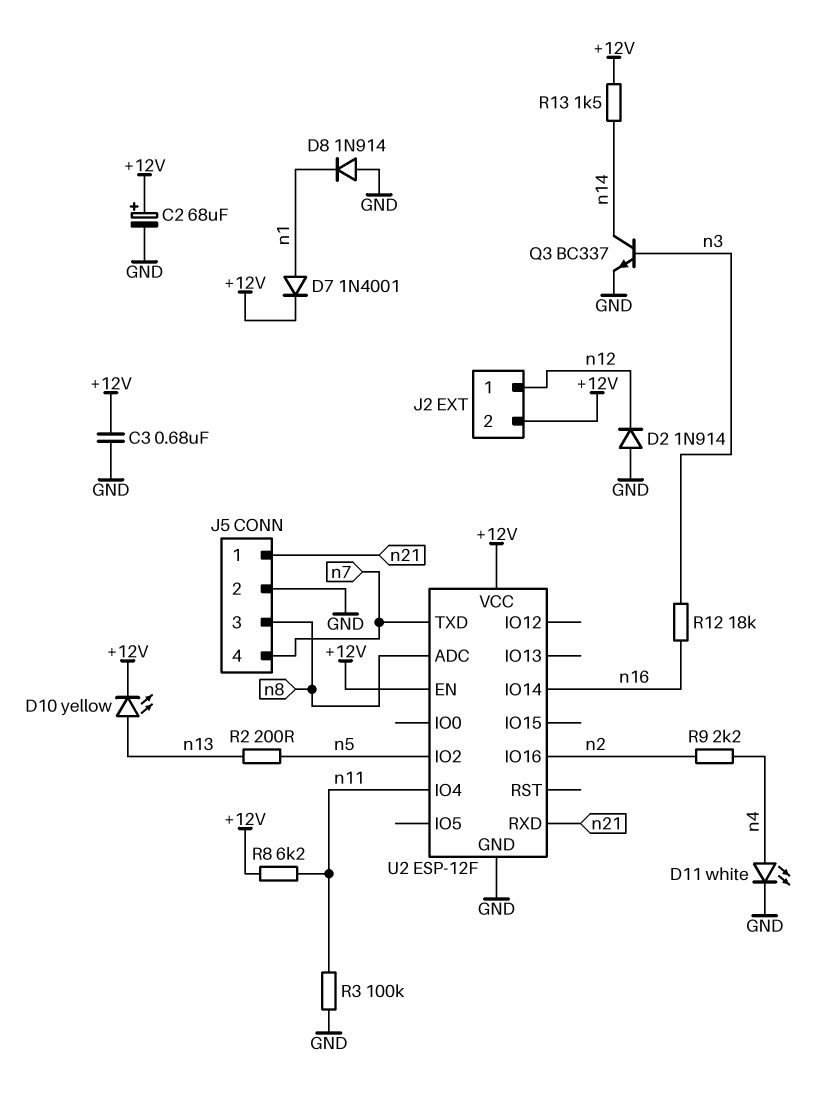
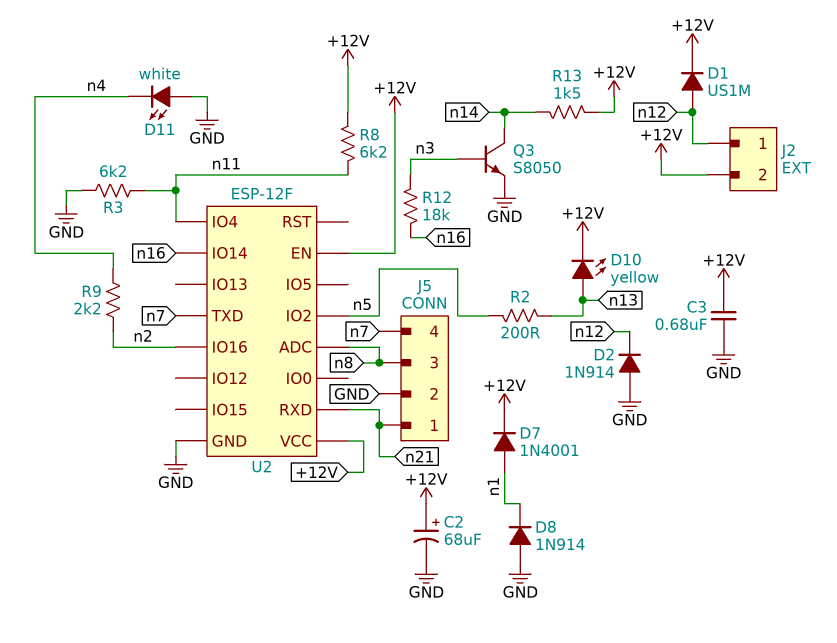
D1: none -> diode US1M (A n12, K +12V)
D11: LED white (A n4, K GND) -> LED white (A GND, K n4)
Q3: NPN BC337 (B n3, C n14, E GND) -> NPN S8050 (B n3, C n14, E GND)
R3: 100k (GND, n11) -> 6.2k (GND, n11)

